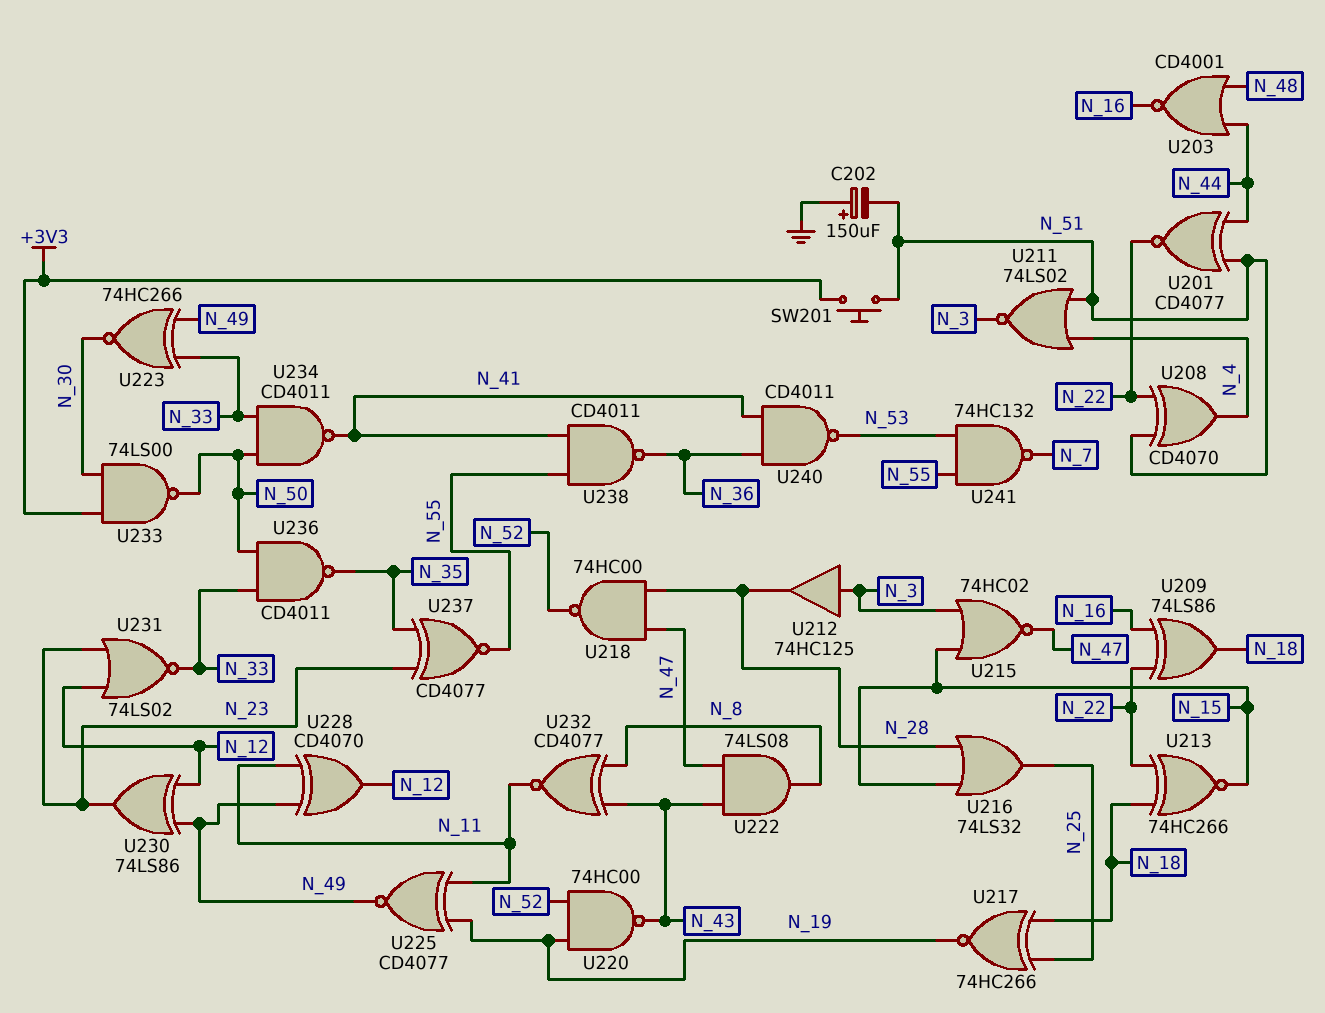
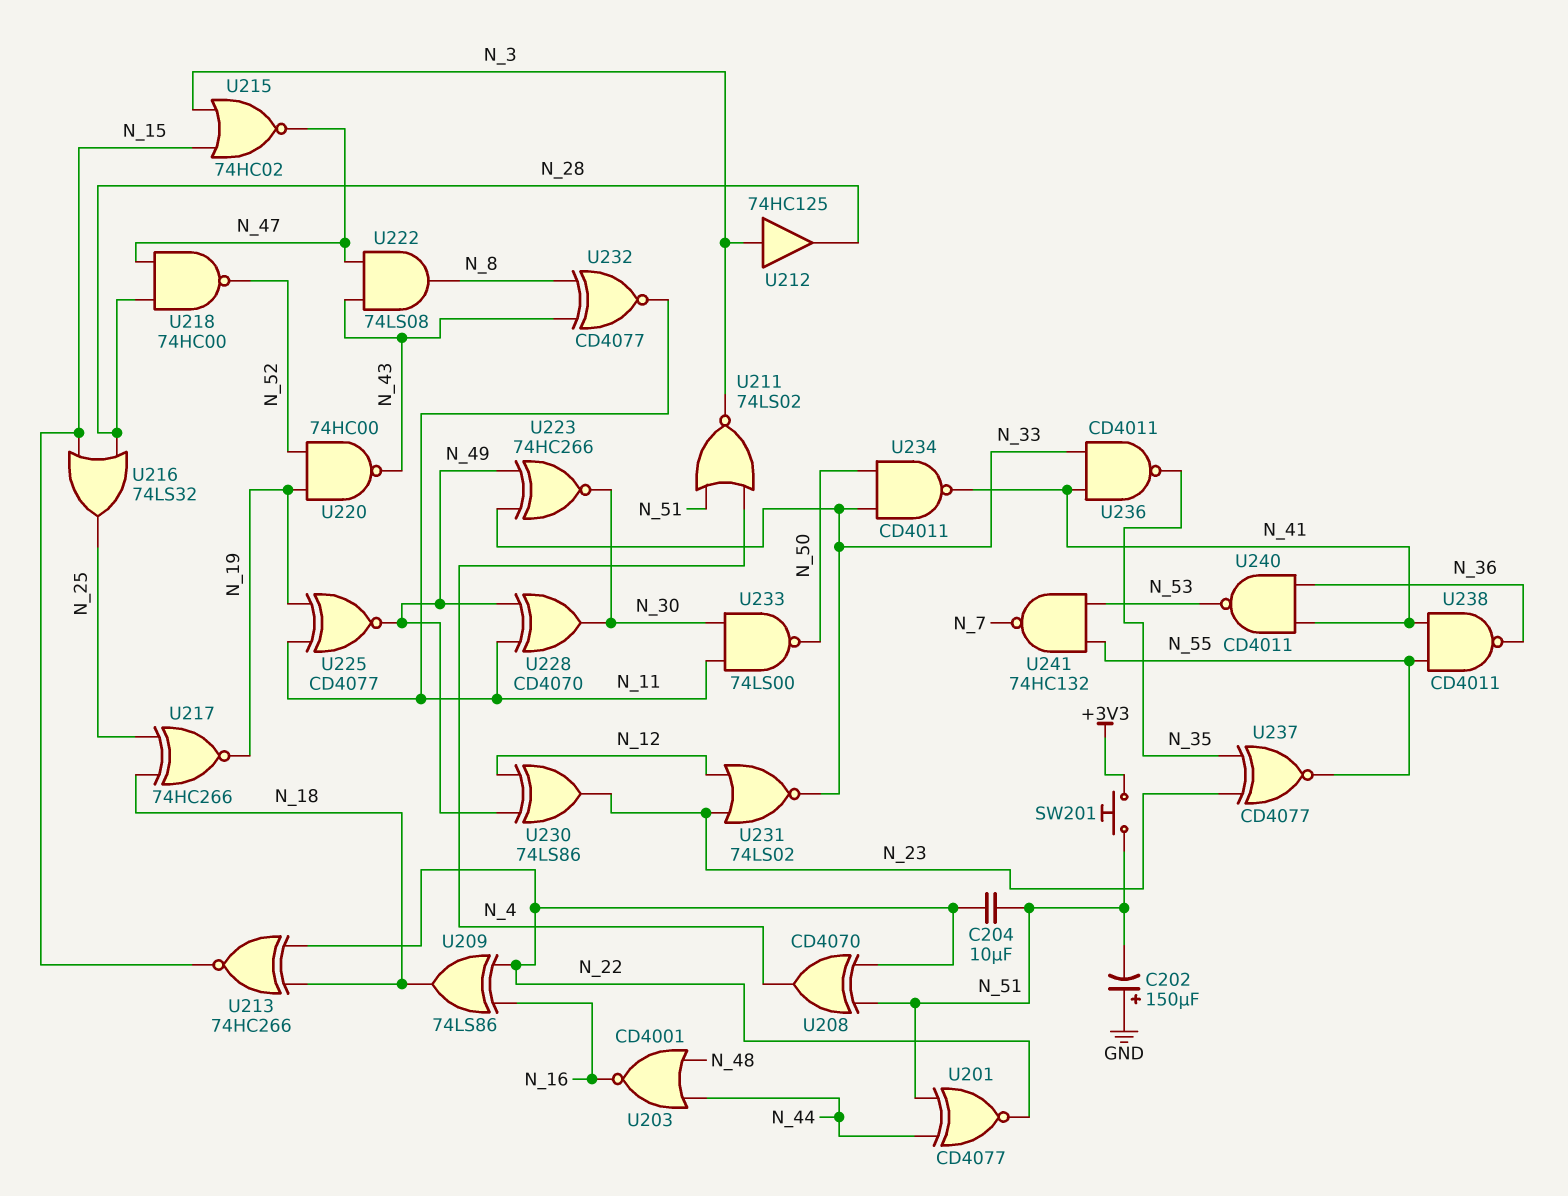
C204: none -> 10uF (N_22, N_51)
U228: XOR CD4070 (in N_11, in N_49, out N_12) -> XOR CD4070 (in N_11, in N_49, out N_30)
U233: NAND 74LS00 (in +3V3, in N_30, out N_50) -> NAND 74LS00 (in N_11, in N_30, out N_50)
U236: NAND CD4011 (in N_33, in N_50, out N_35) -> NAND CD4011 (in N_33, in N_41, out N_35)

